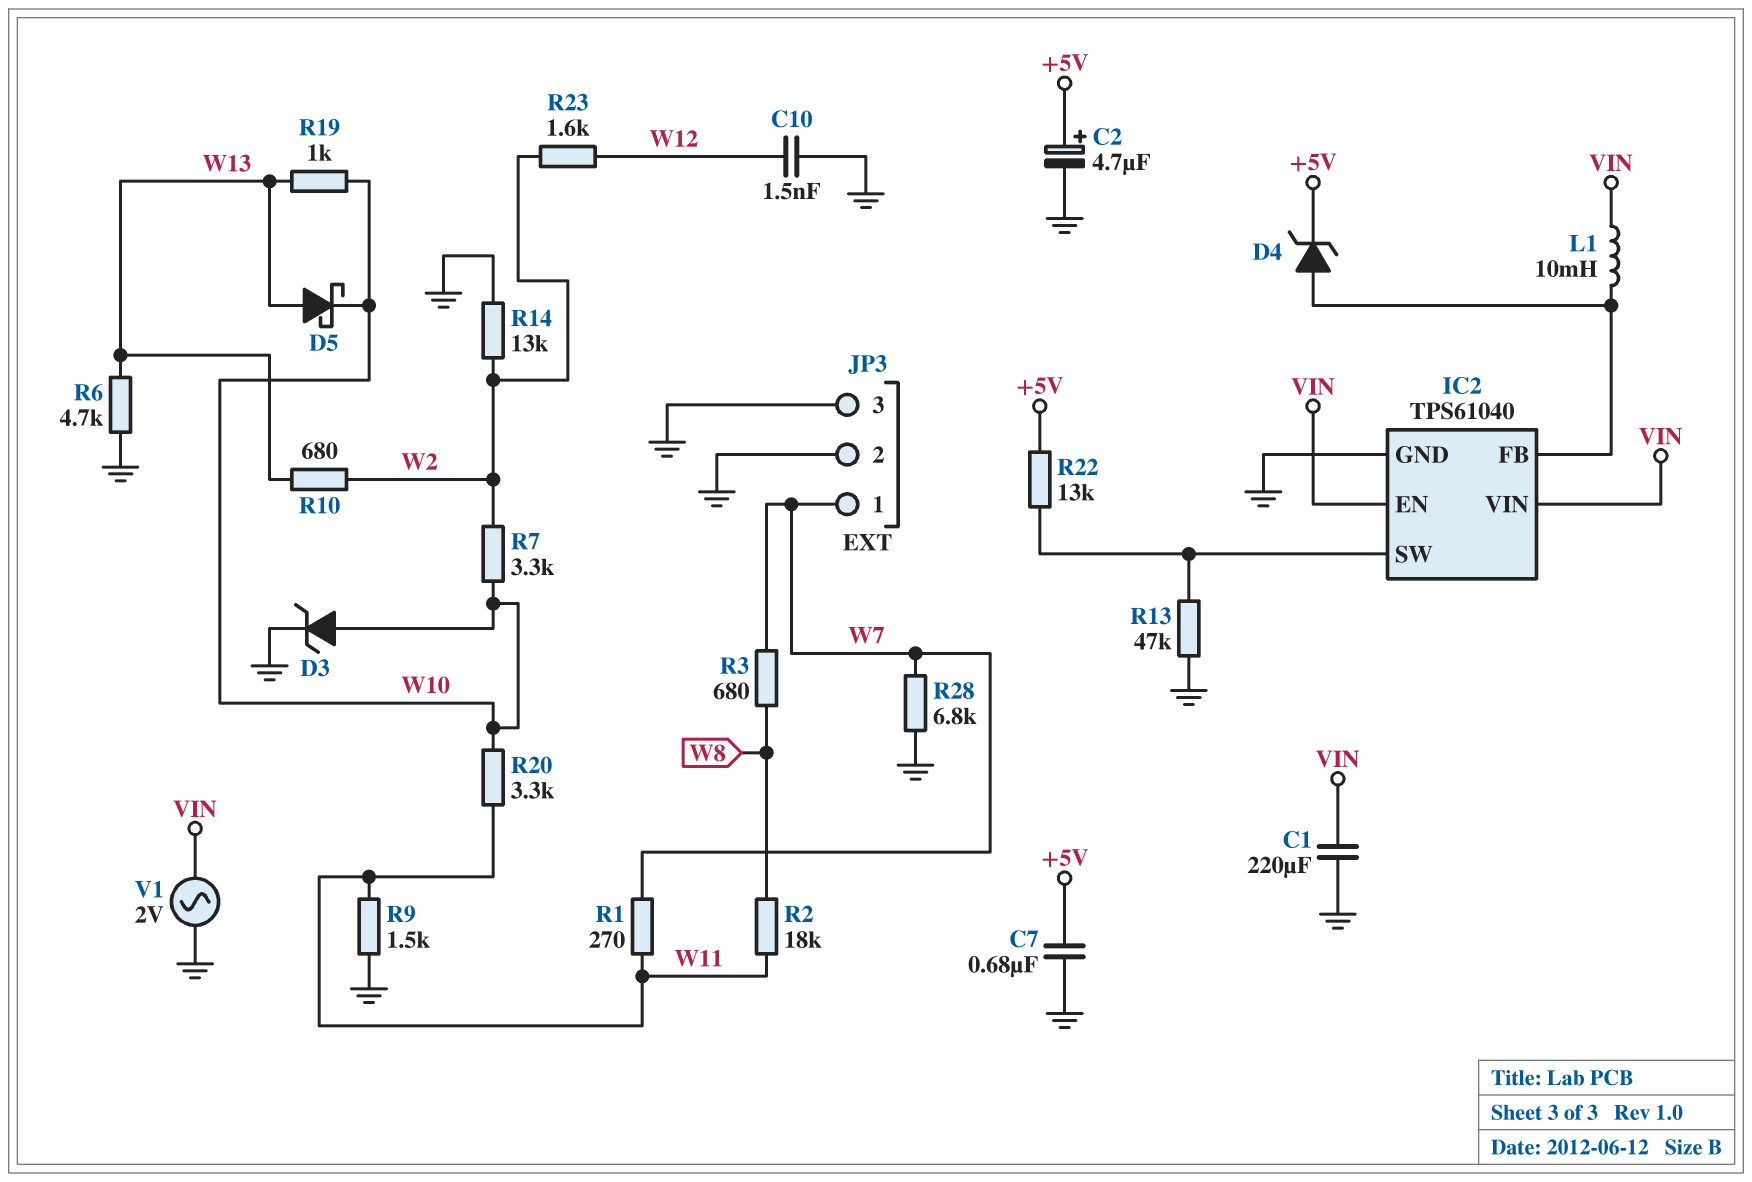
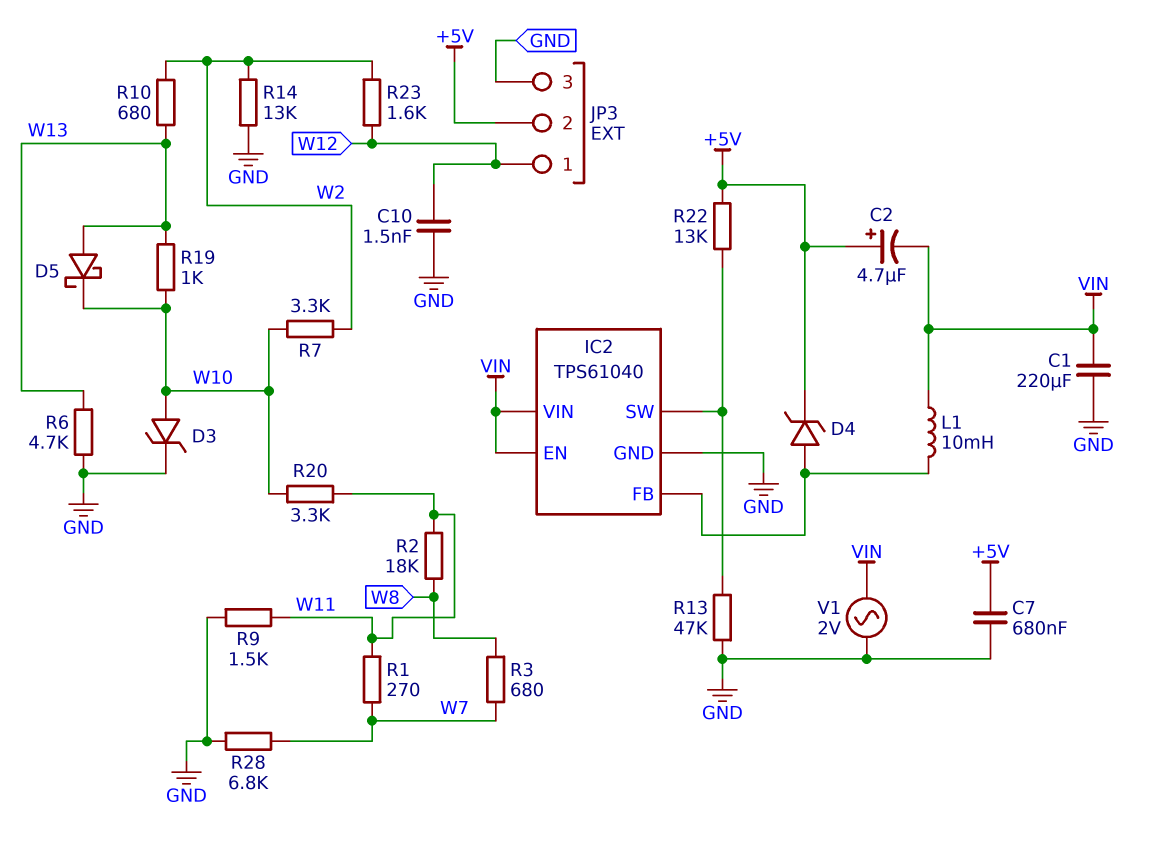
C2: 4.7uF (plus +5V, minus GND) -> 4.7uF (plus +5V, minus VIN)
JP3 pin 1: W7 -> W12
JP3 pin 2: GND -> +5V

